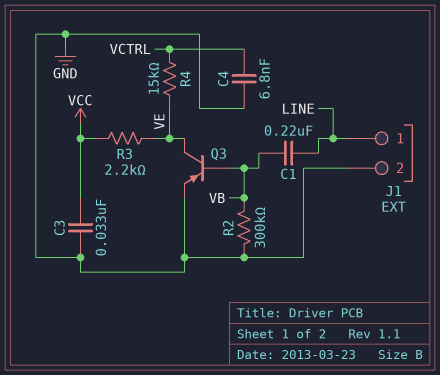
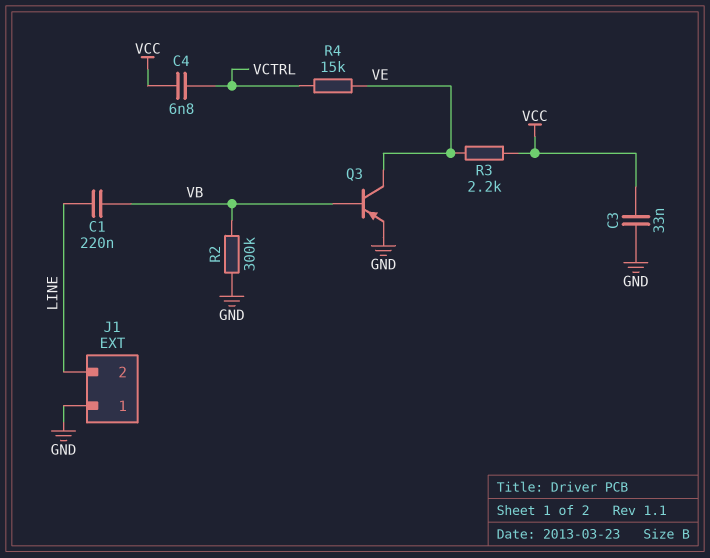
C4: 6.8nF (GND, VCTRL) -> 6.8nF (VCC, VCTRL)
J1 pin 1: LINE -> GND
J1 pin 2: GND -> LINE

